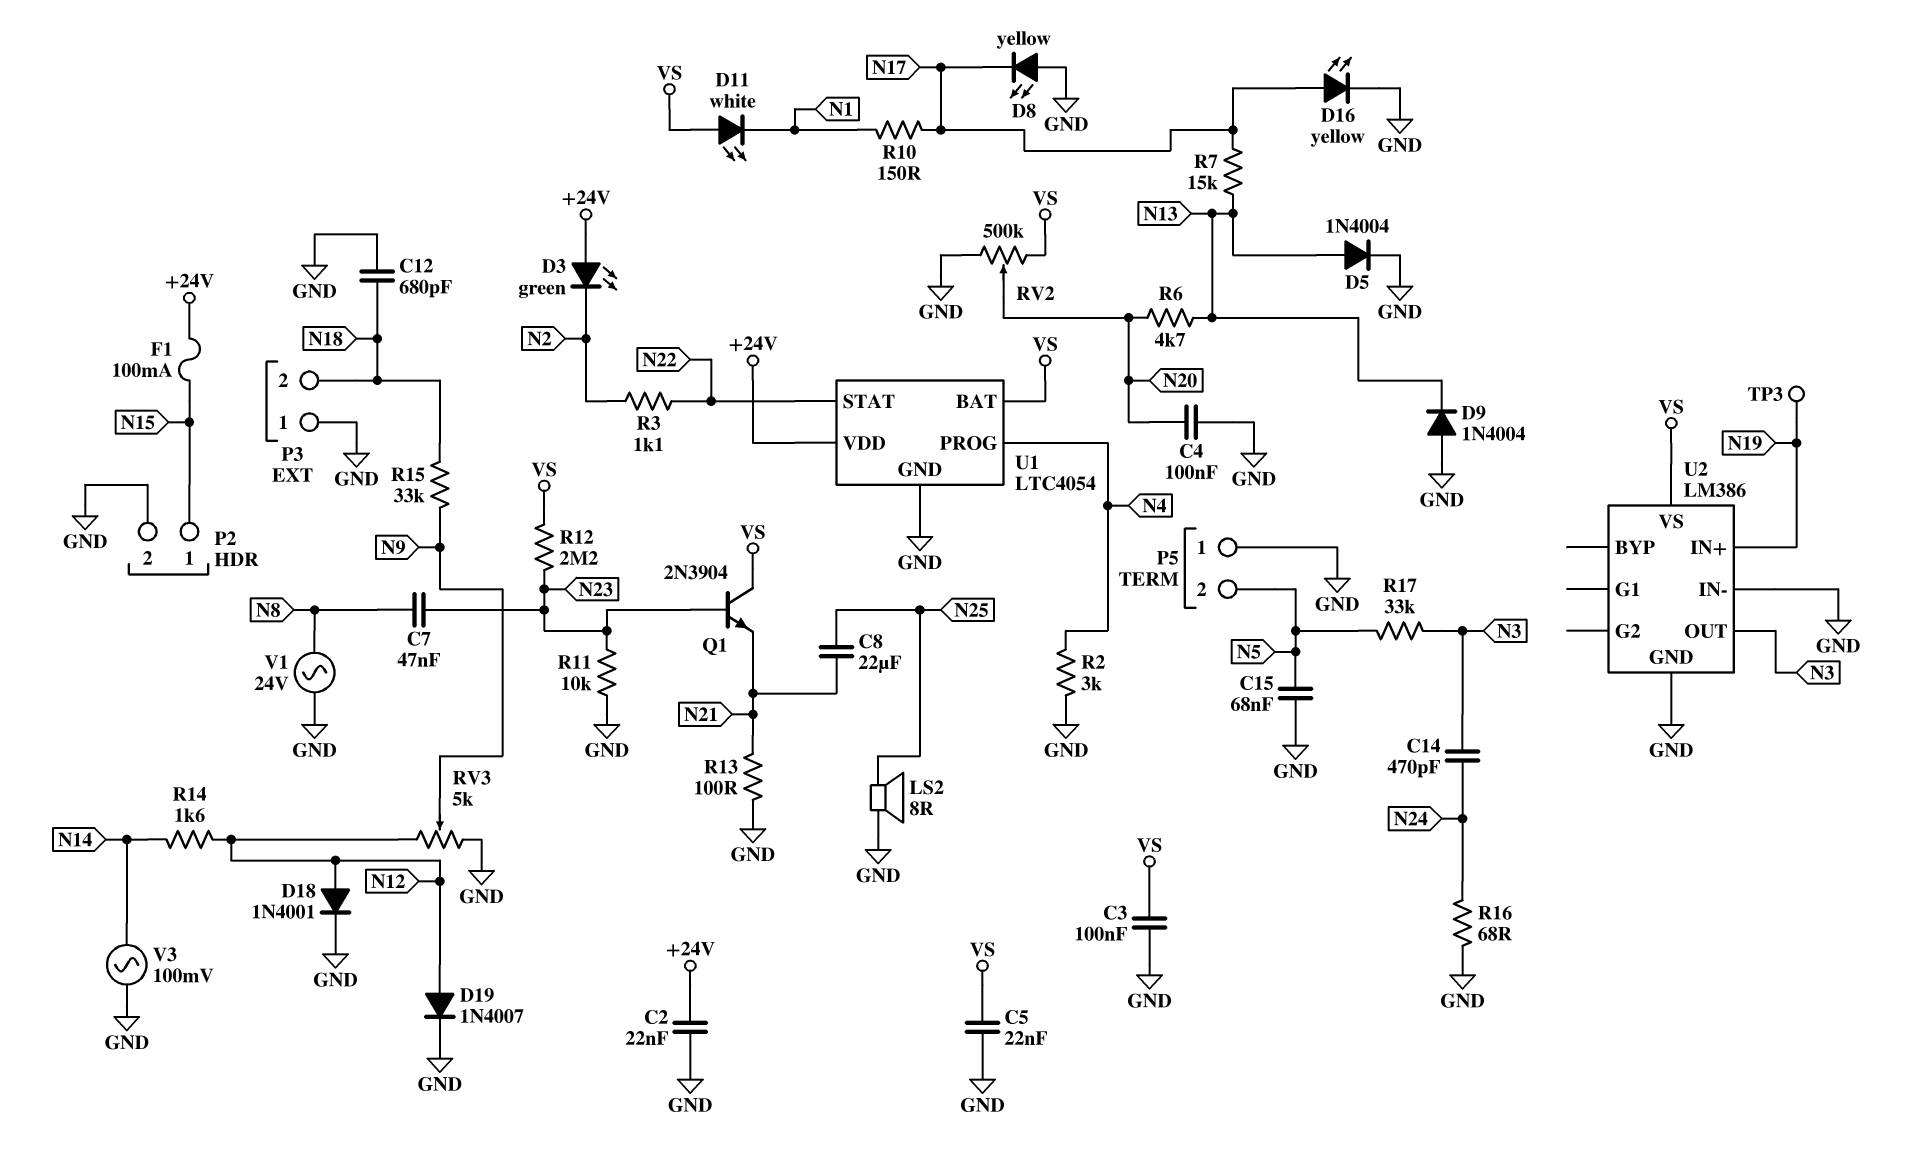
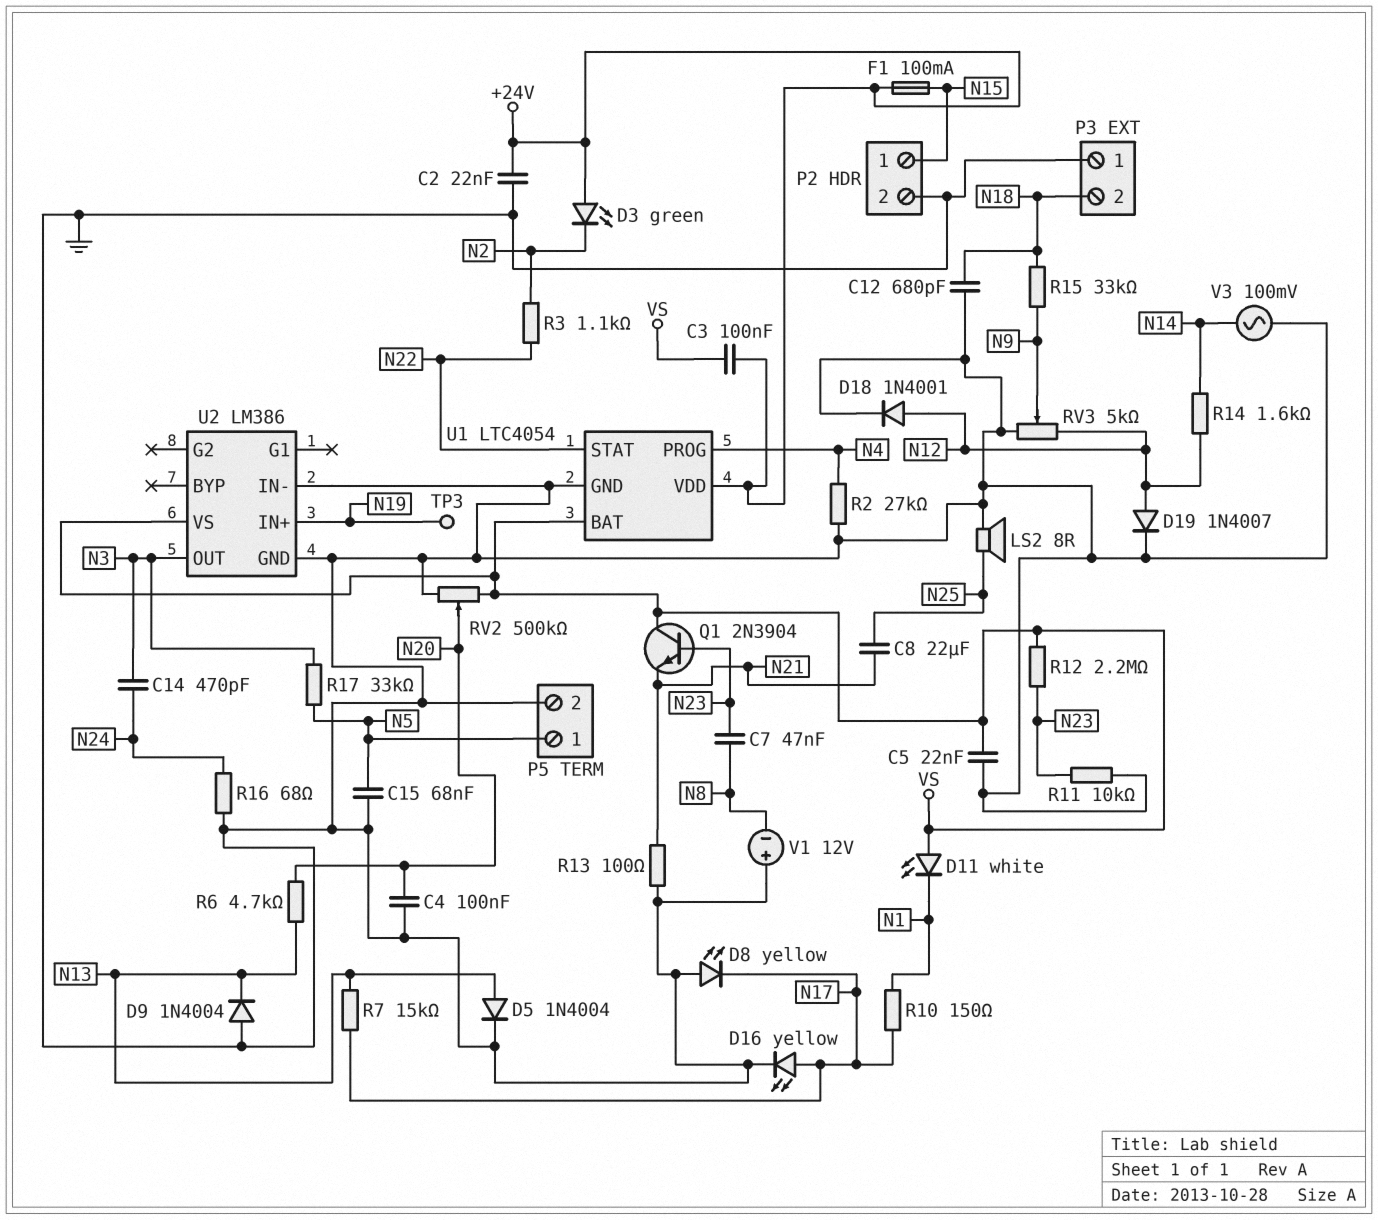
C3: 100nF (GND, VS) -> 100nF (+24V, VS)
P5 pin 1: GND -> N5
P5 pin 2: N5 -> GND
R2: 3k (GND, N4) -> 27k (GND, N4)
V1: AC 24V (GND, N8) -> 12V (plus GND, minus N8)

